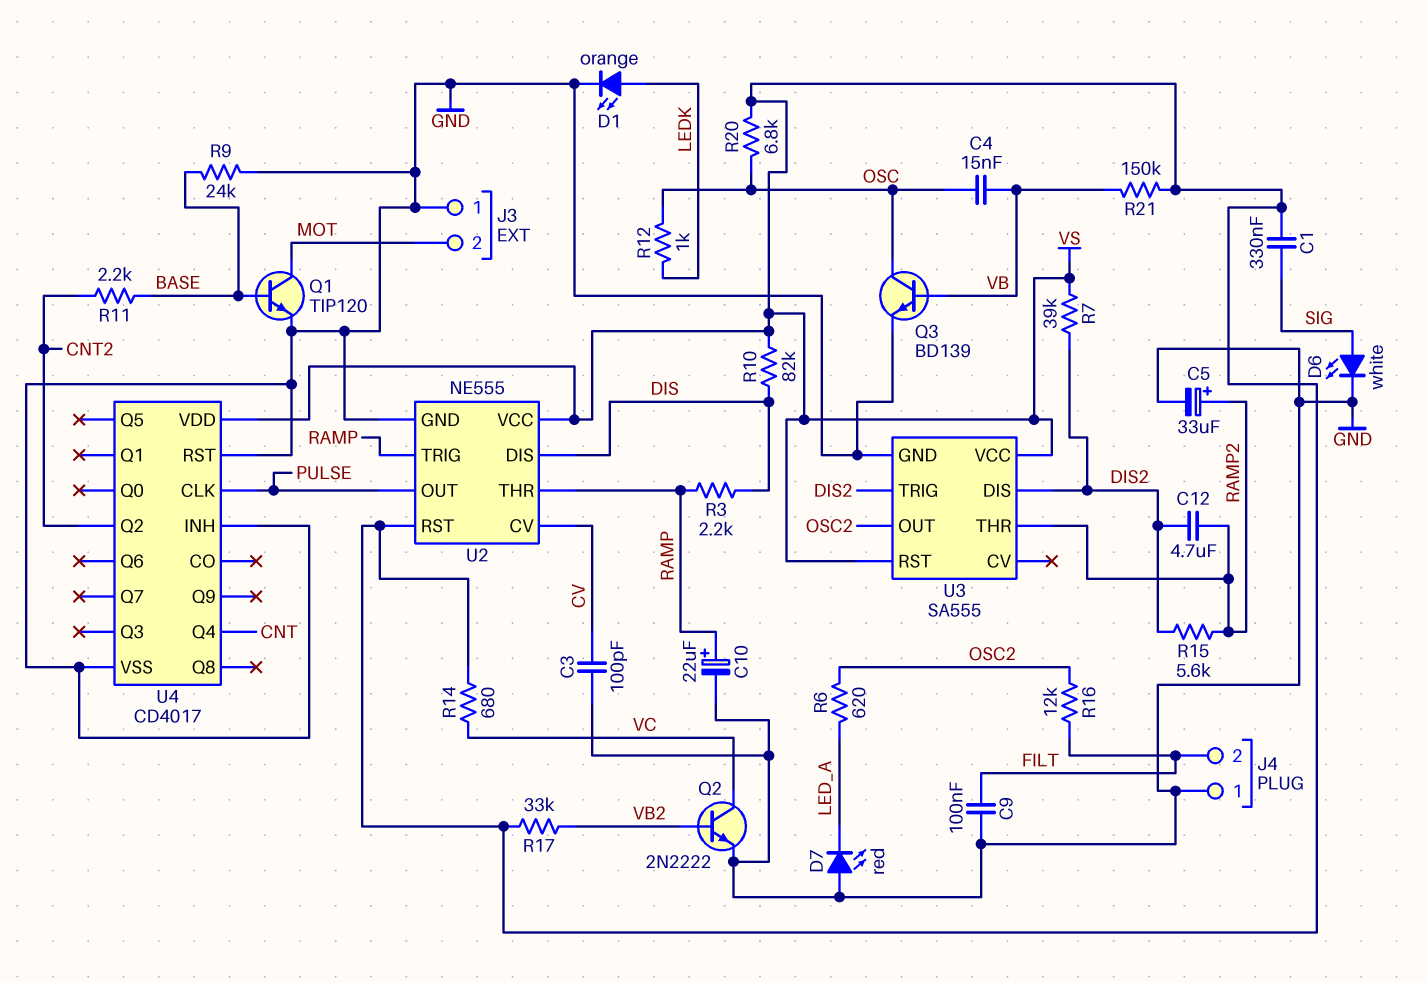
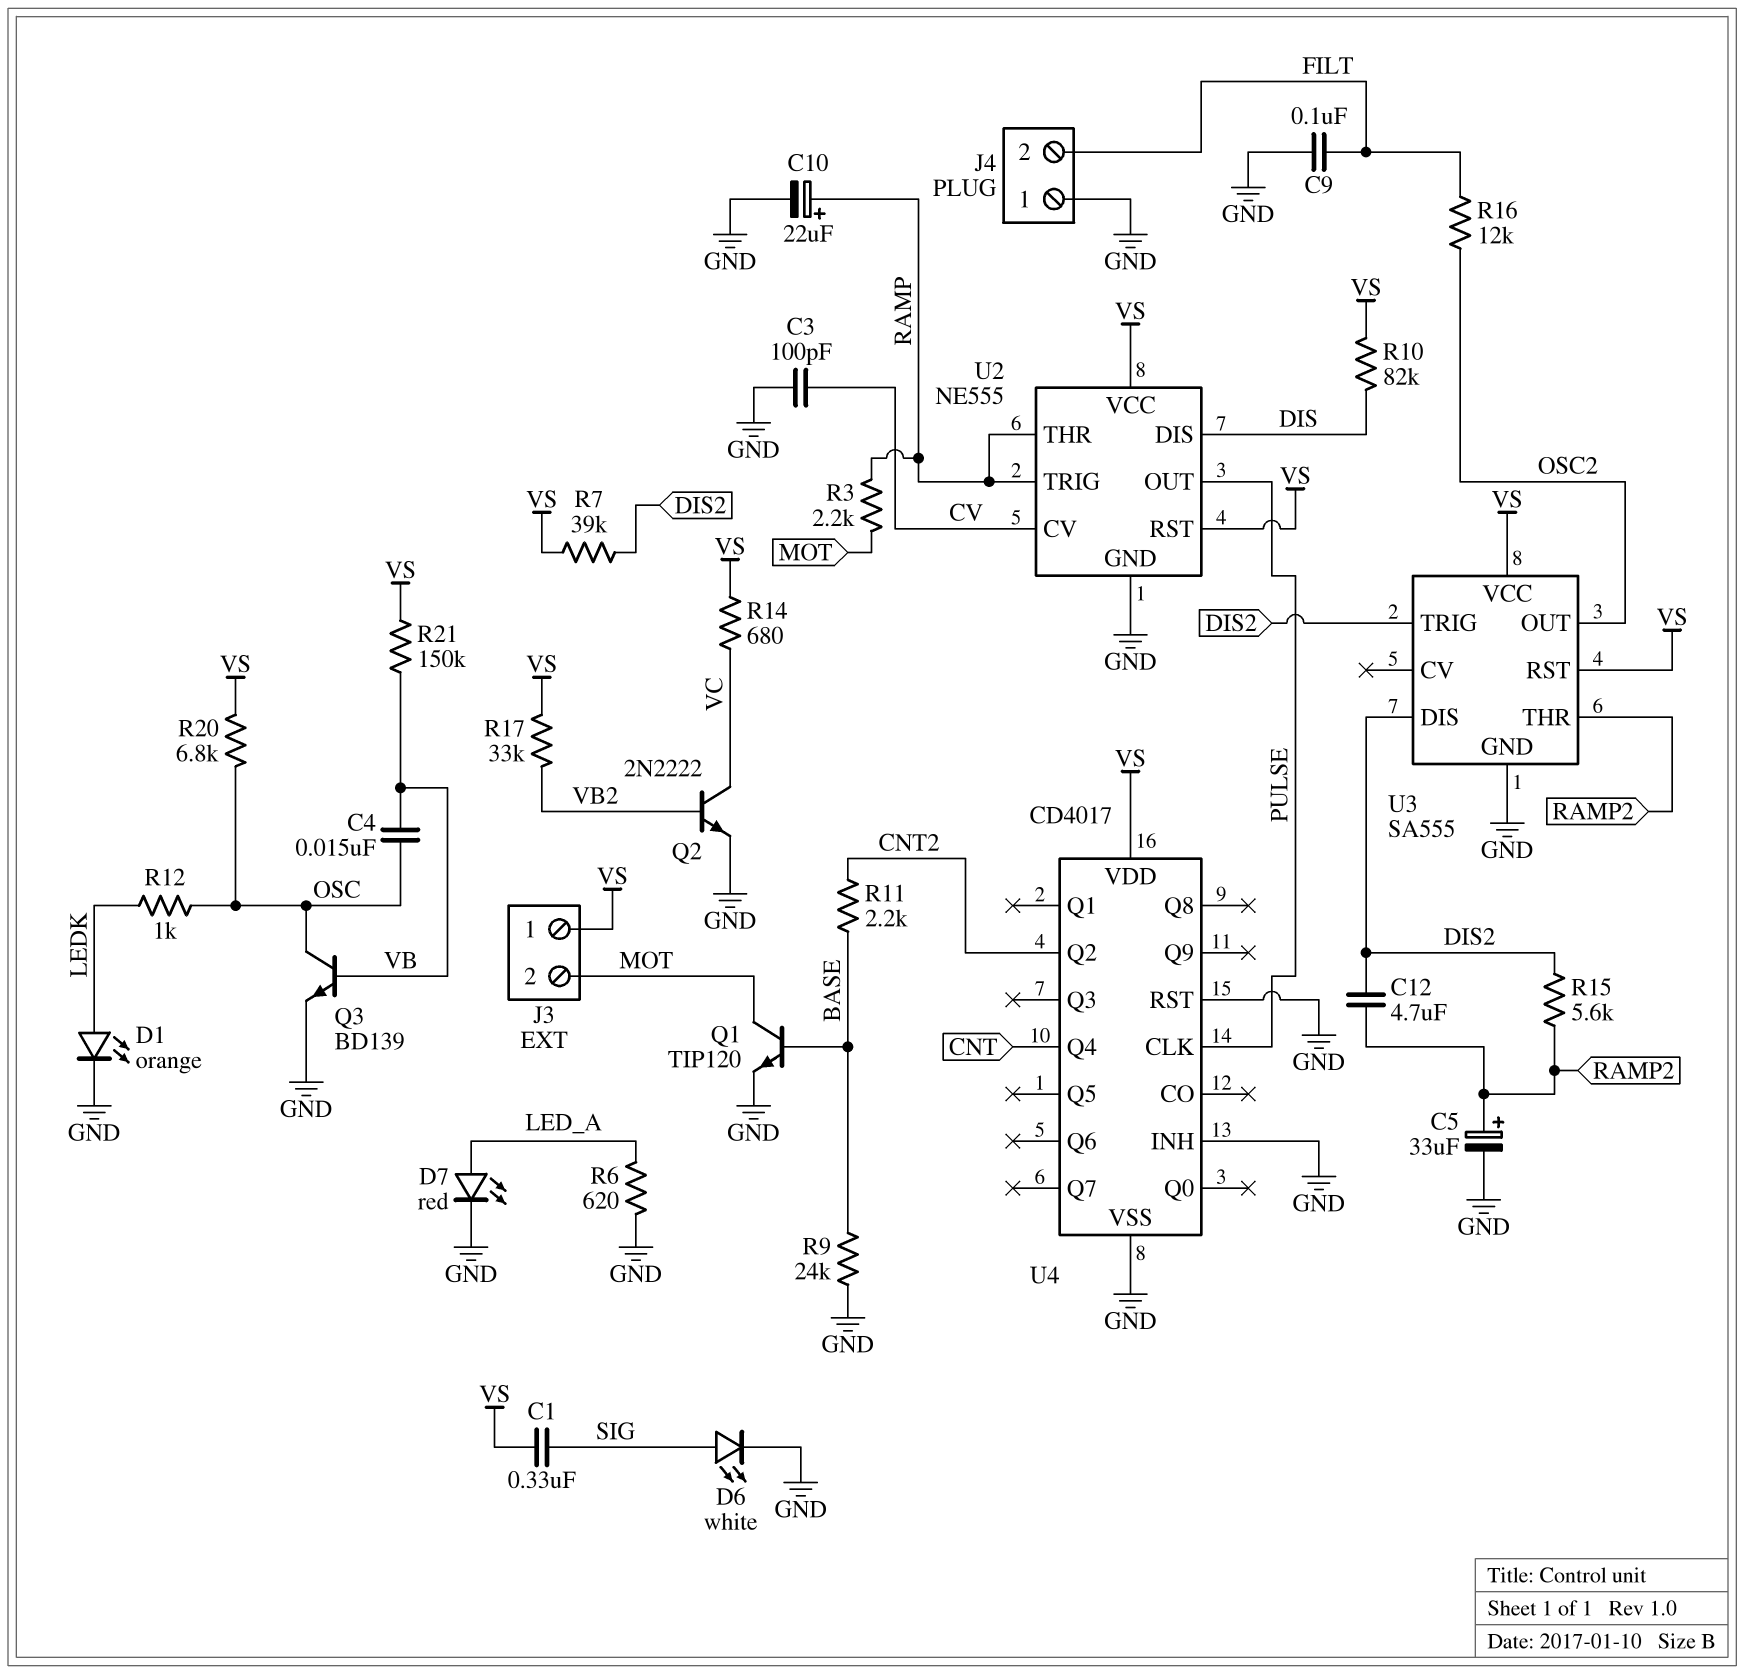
D7: LED red (A GND, K LED_A) -> LED red (A LED_A, K GND)
J3 pin 1: GND -> VS
R3: 2.2k (DIS, RAMP) -> 2.2k (MOT, RAMP)
R6: 620 (LED_A, OSC2) -> 620 (GND, LED_A)

